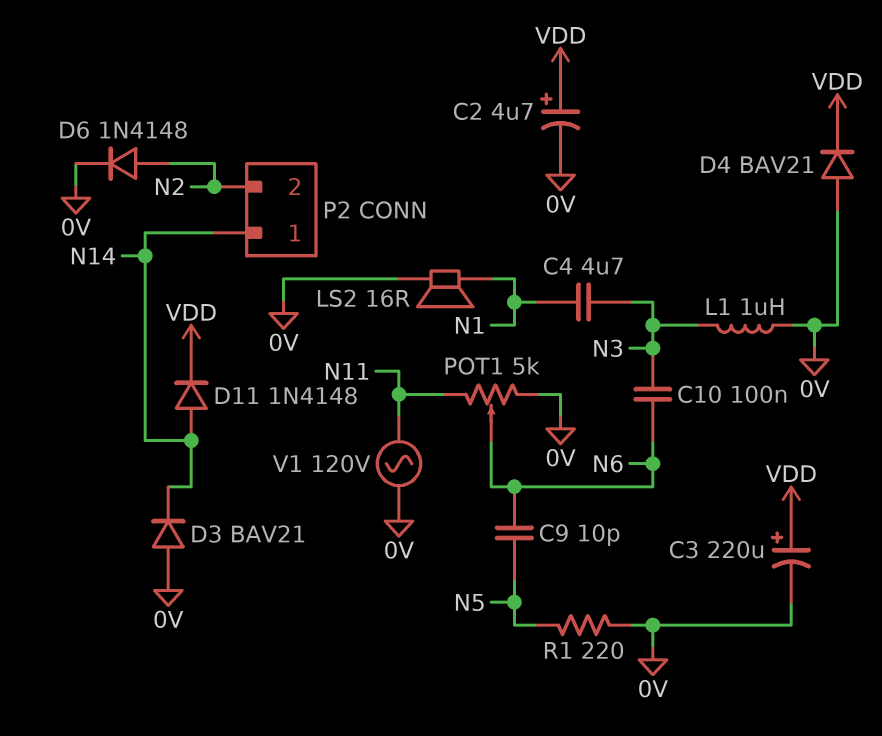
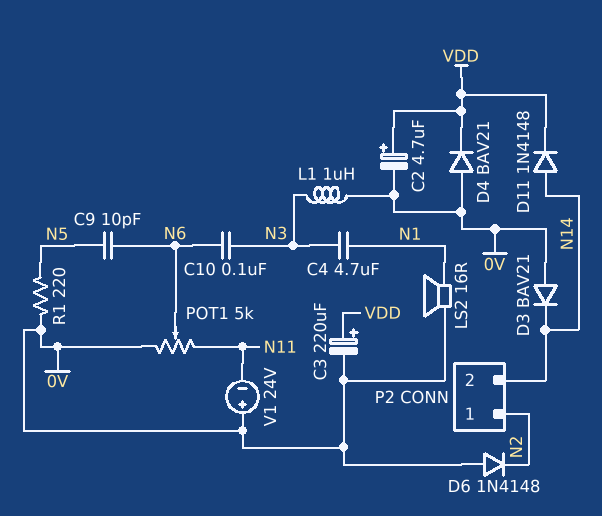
D6: diode 1N4148 (A N2, K 0V) -> diode 1N4148 (A 0V, K N2)
P2 pin 1: N14 -> N2
P2 pin 2: N2 -> N14
V1: AC 120V (0V, N11) -> 24V (plus 0V, minus N11)

